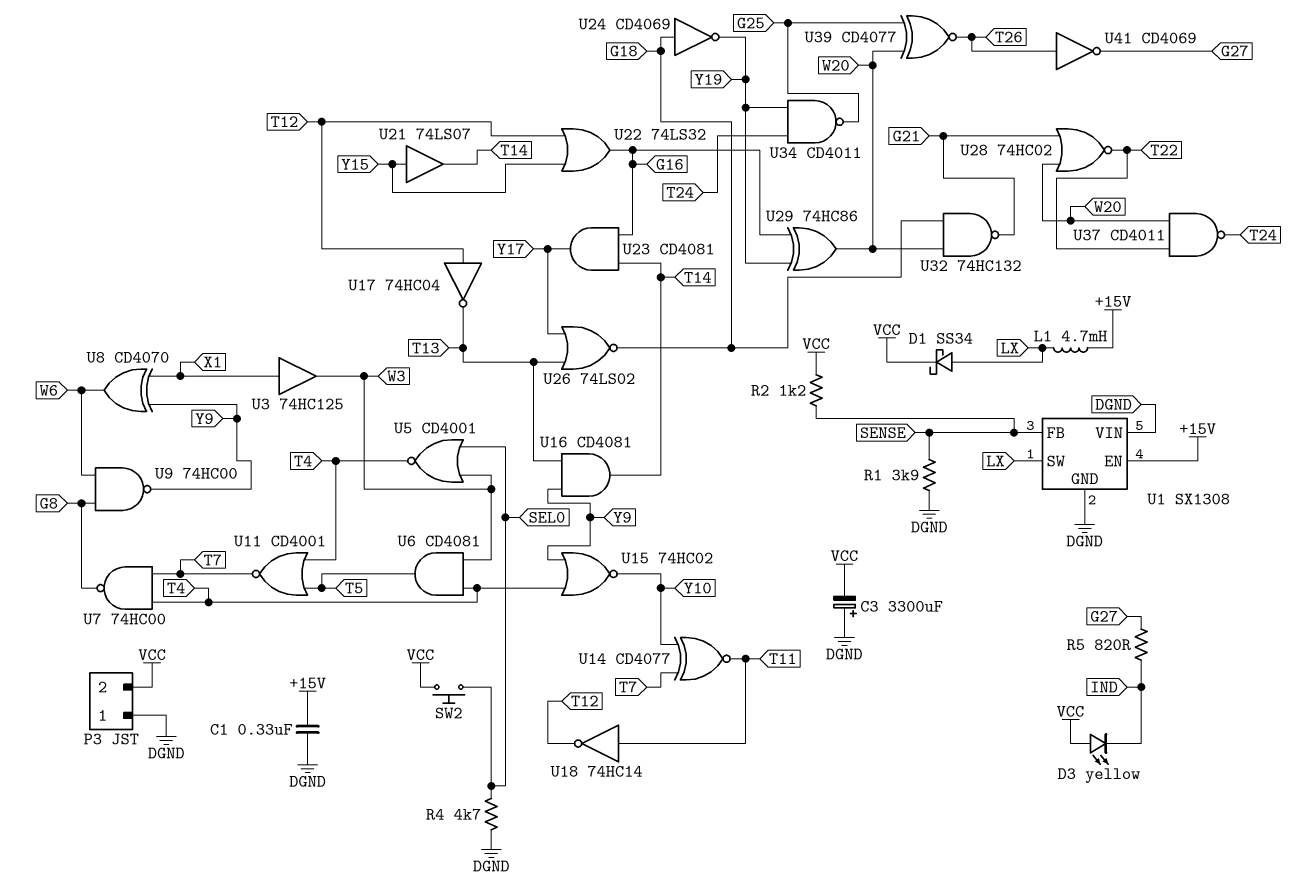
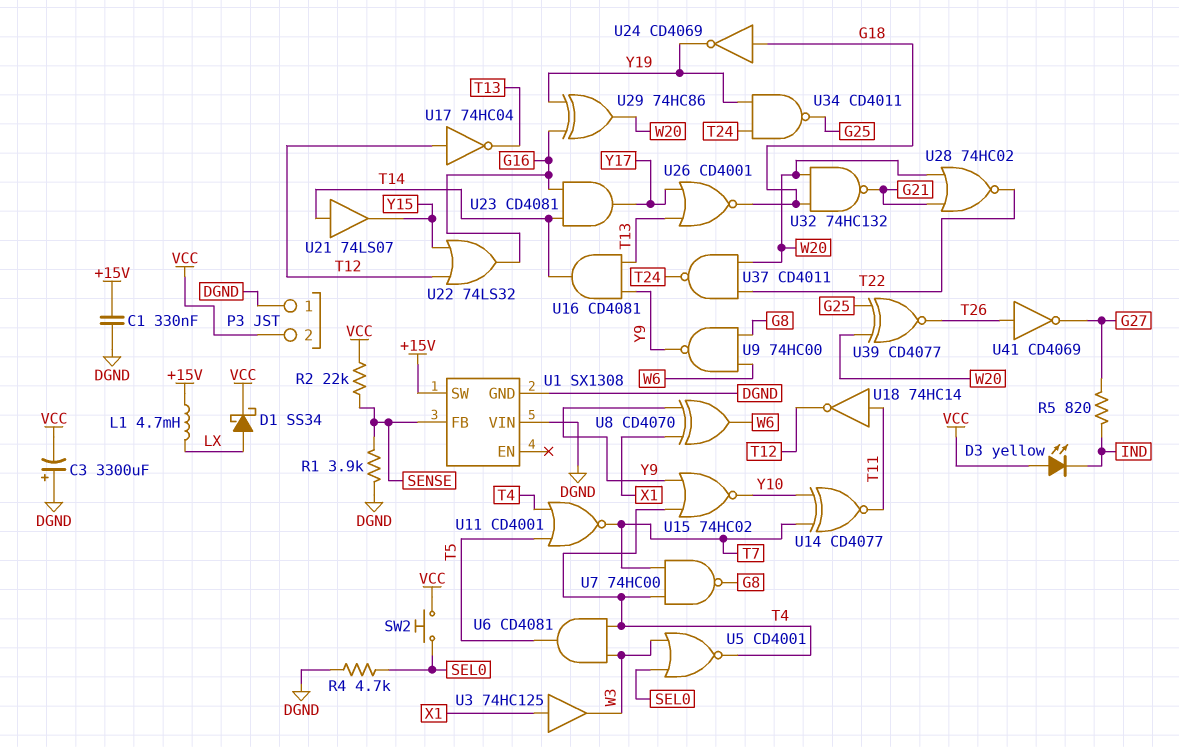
R2: 1.2k (SENSE, VCC) -> 22k (SENSE, VCC)
U1 pin EN: +15V -> none
U1 pin SW: LX -> +15V
U21: buffer 74LS07 (in Y15, out T14) -> buffer 74LS07 (in T14, out Y15)
U26: NOR 74LS02 (in T13, in Y17, out G18) -> NOR CD4001 (in T13, in Y17, out G18)

